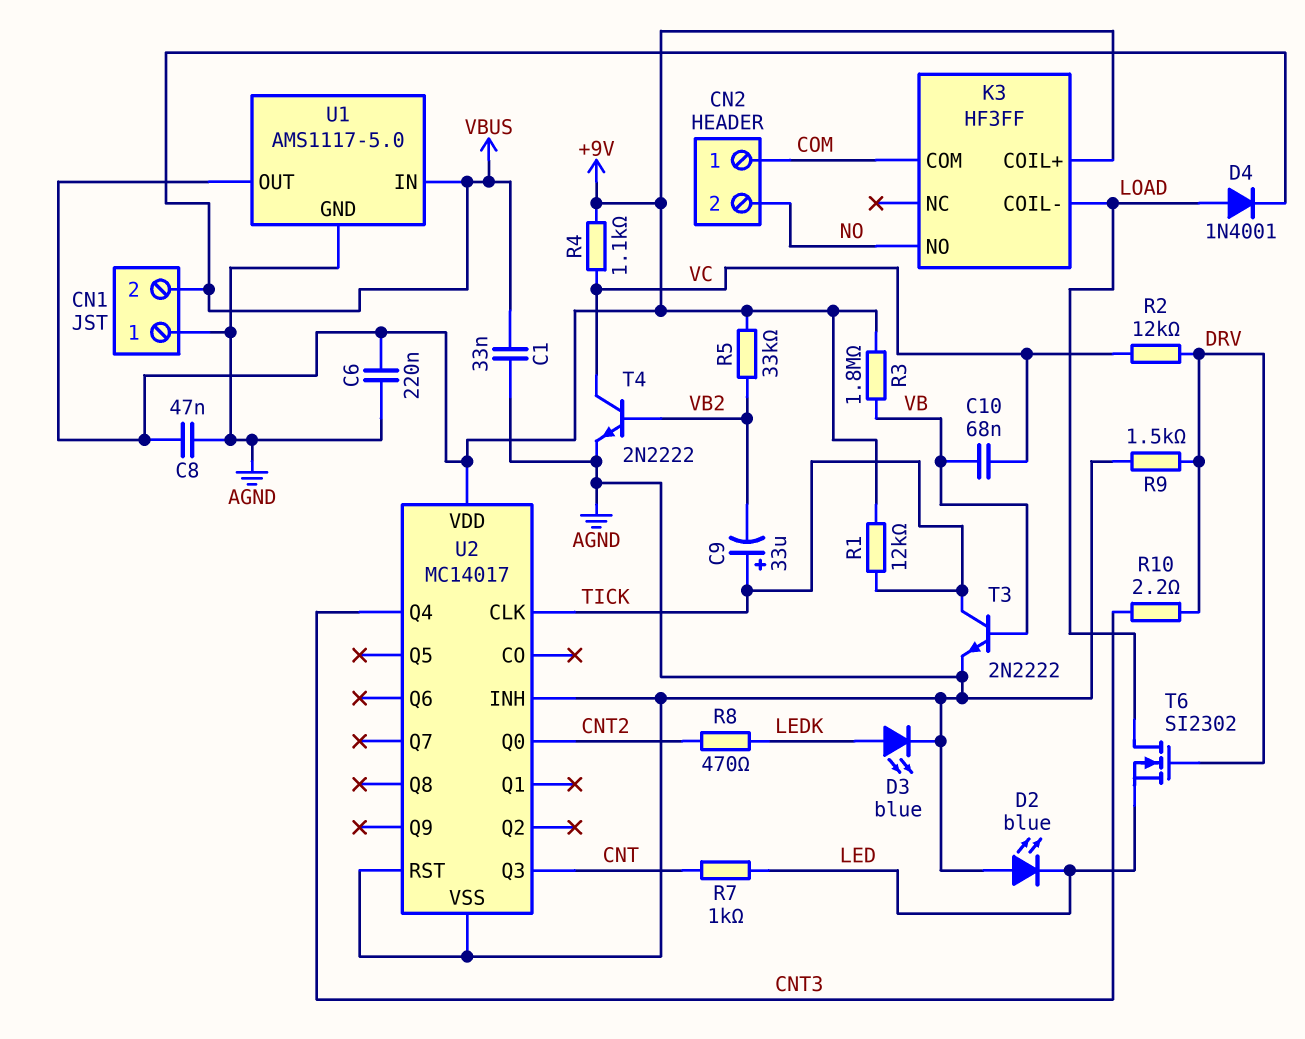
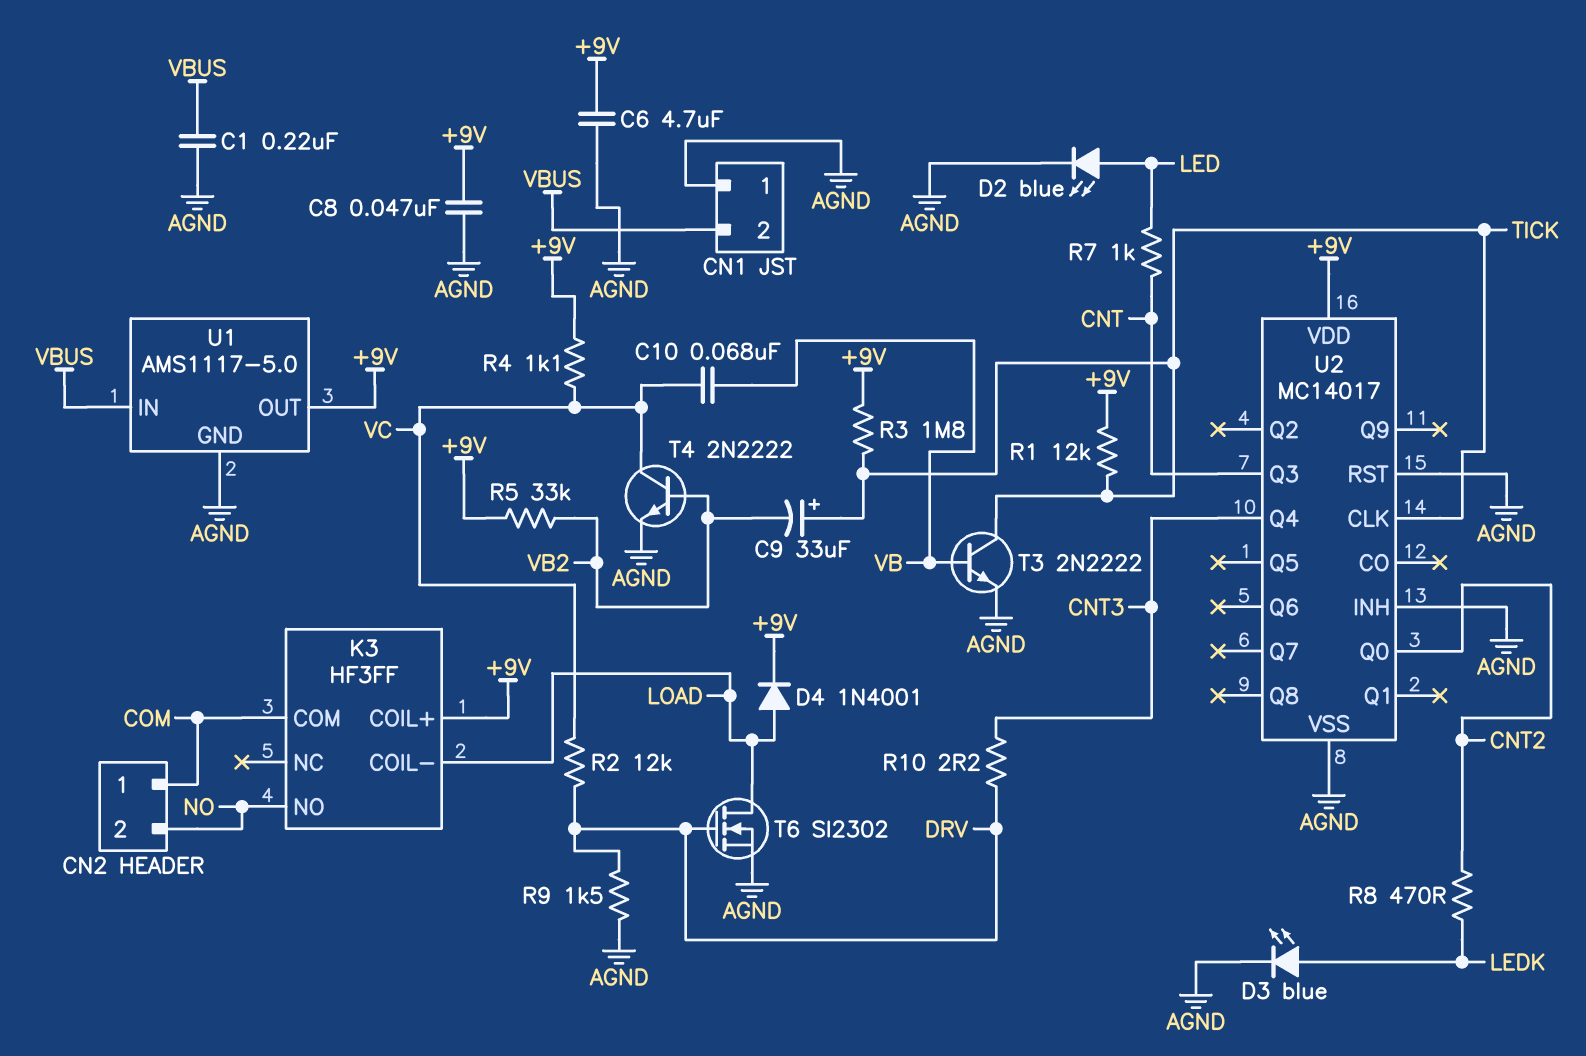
C1: 33nF (AGND, VBUS) -> 220nF (AGND, VBUS)
C6: 220nF (+9V, AGND) -> 4.7uF (+9V, AGND)
D2: LED blue (A AGND, K LED) -> LED blue (A LED, K AGND)
D4: diode 1N4001 (A LOAD, K VBUS) -> diode 1N4001 (A LOAD, K +9V)
R3: 1.8M (+9V, VB) -> 1.8M (+9V, TICK)
T6: NMOS SI2302 (G DRV, D LOAD, S LED) -> NMOS SI2302 (G DRV, D LOAD, S AGND)

